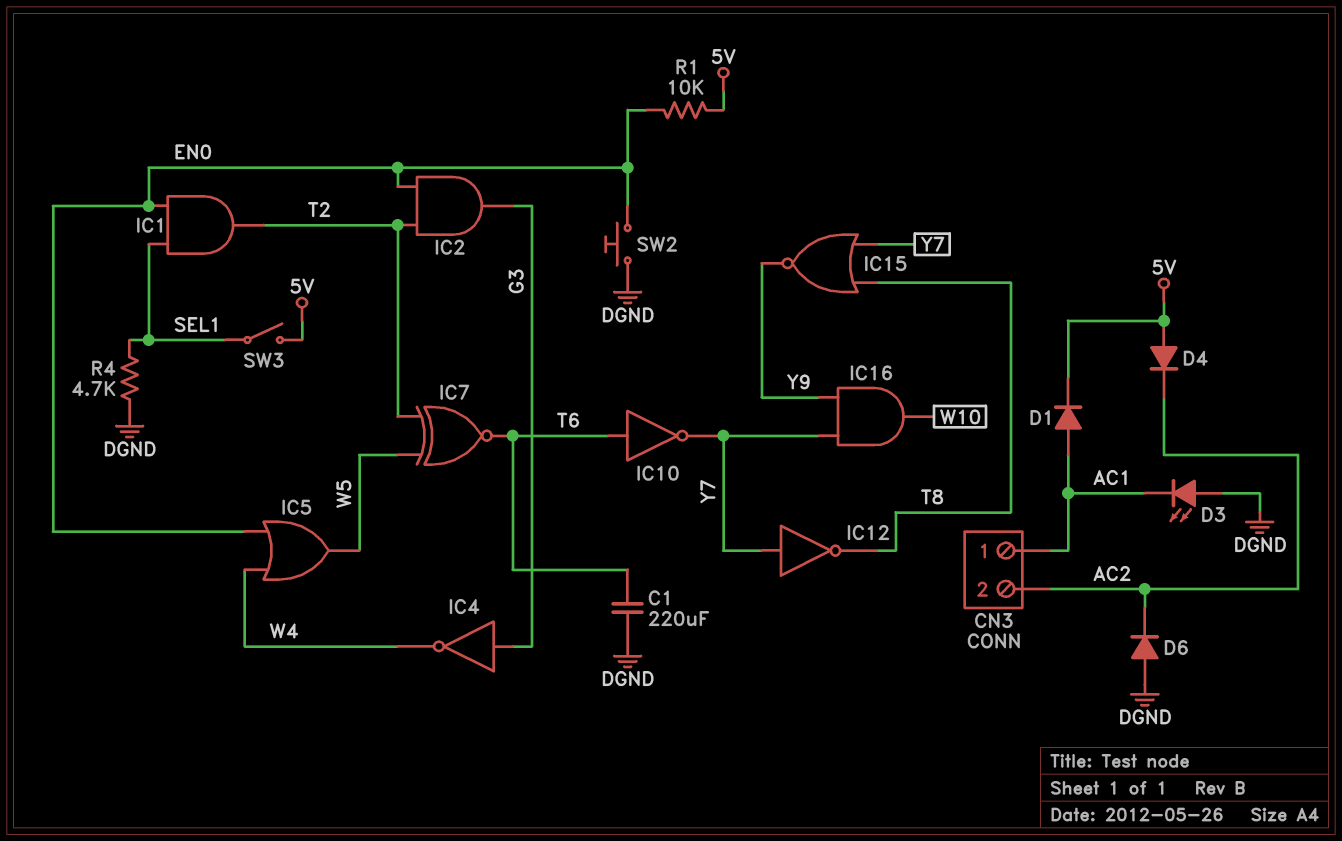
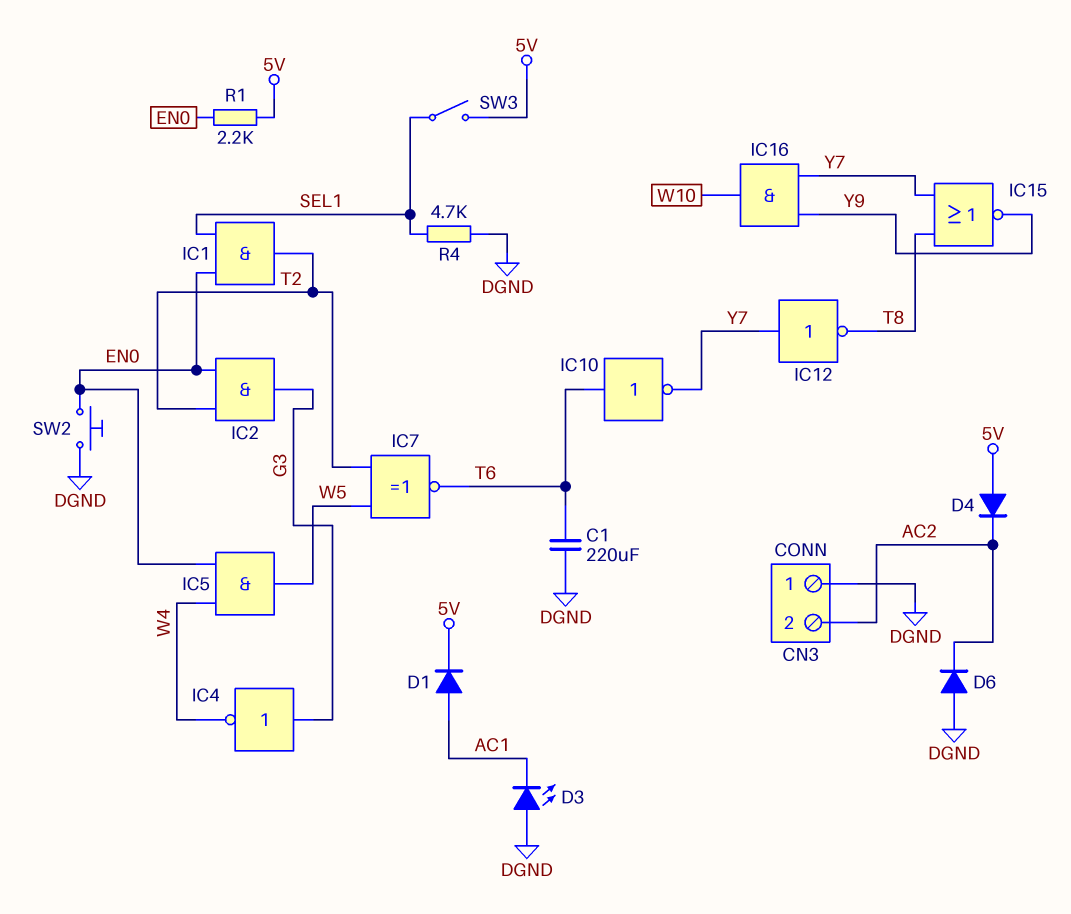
CN3 pin 1: AC1 -> DGND
IC5: OR (in EN0, in W4, out W5) -> AND (in EN0, in W4, out W5)
R1: 10k (5V, EN0) -> 2.2k (5V, EN0)

